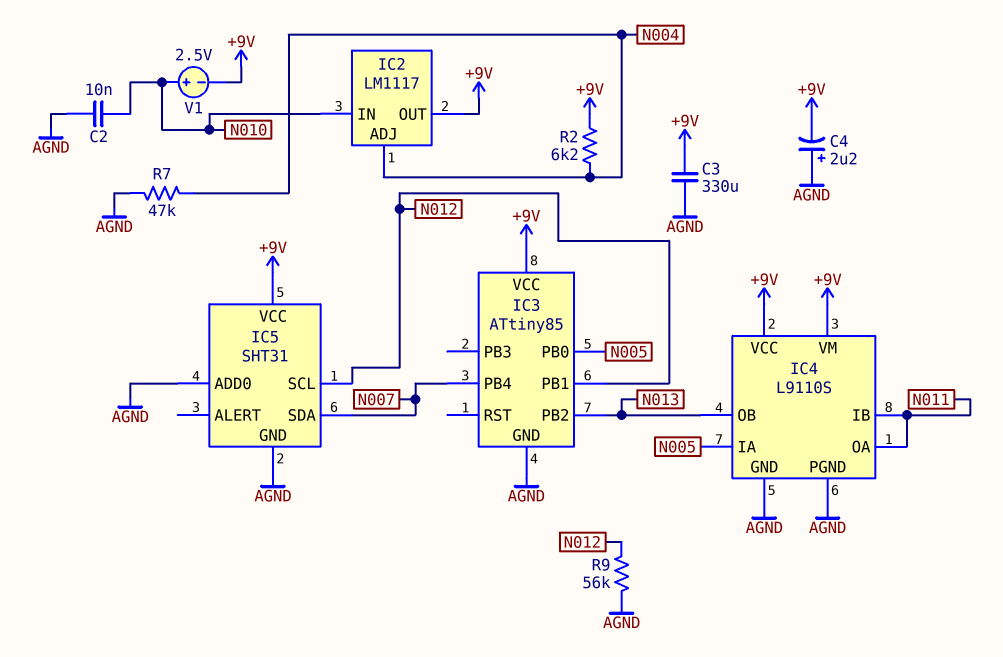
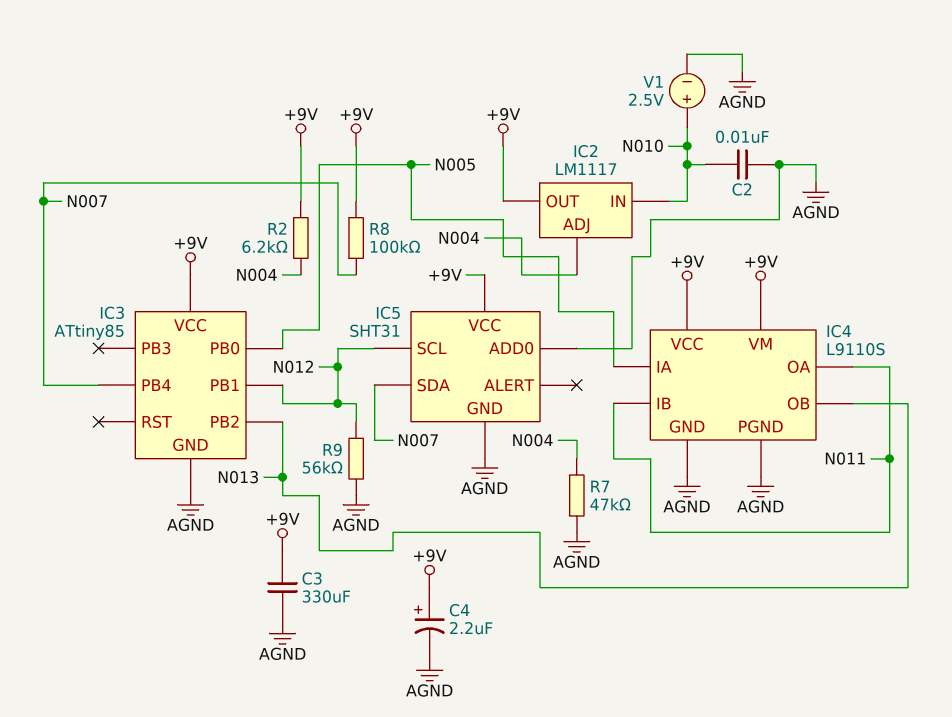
C4: 2.2uF (plus AGND, minus +9V) -> 2.2uF (plus +9V, minus AGND)
R8: none -> 100k (+9V, N007)
V1: 2.5V (plus N010, minus +9V) -> 2.5V (plus N010, minus AGND)

